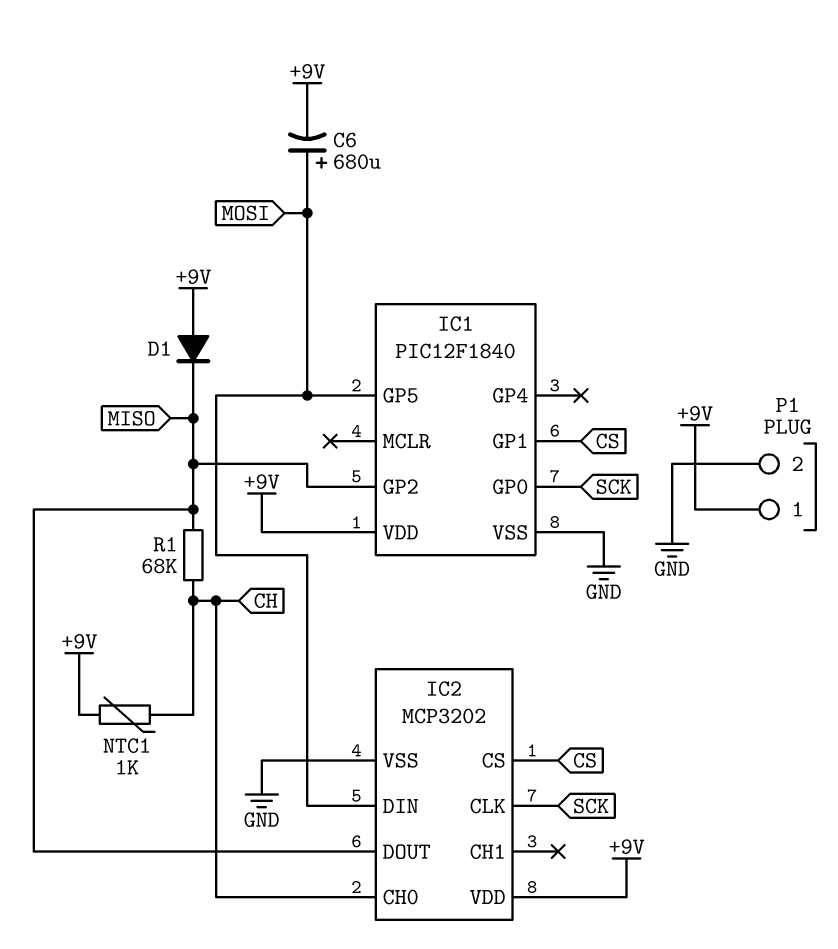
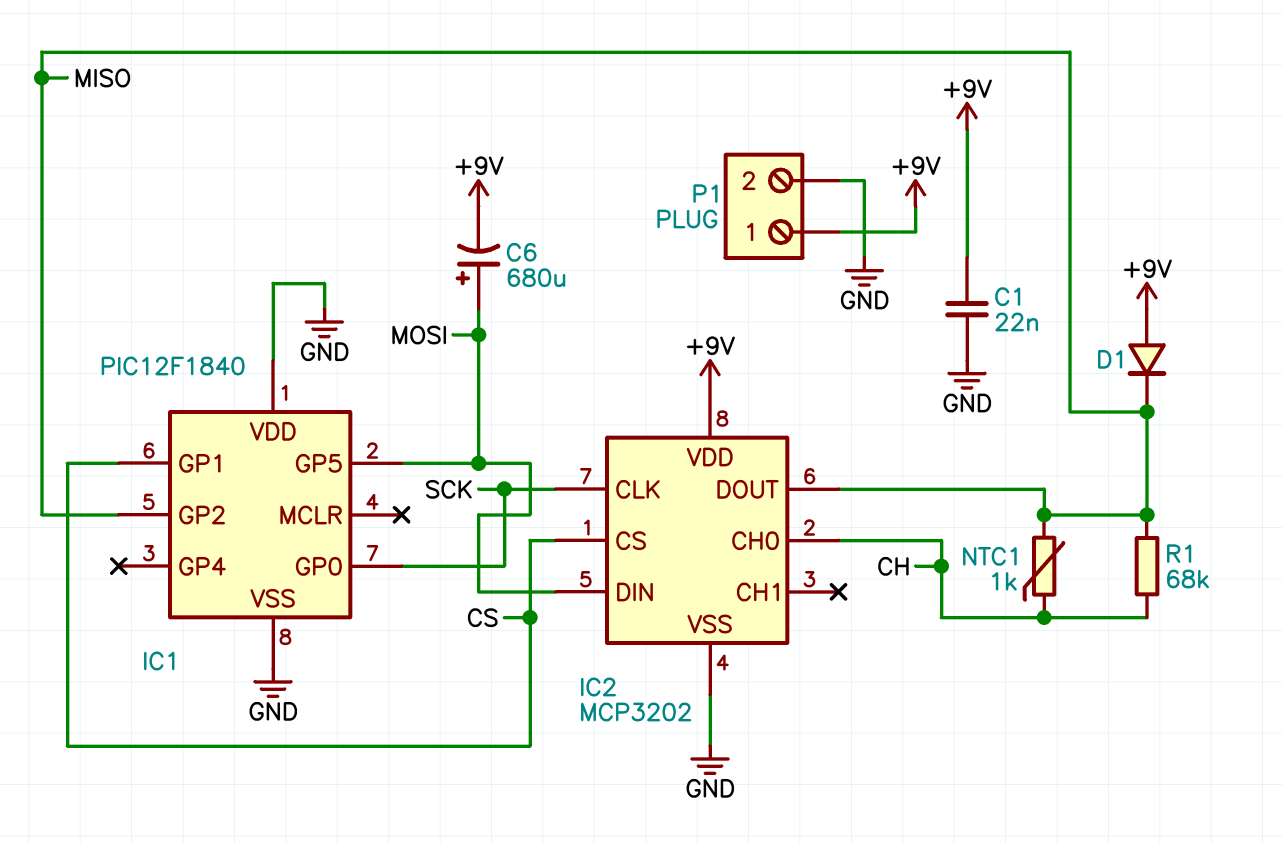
C1: none -> 22nF (+9V, GND)
IC1 pin VDD: +9V -> GND
NTC1: 1k (+9V, CH) -> 1k (CH, MISO)

